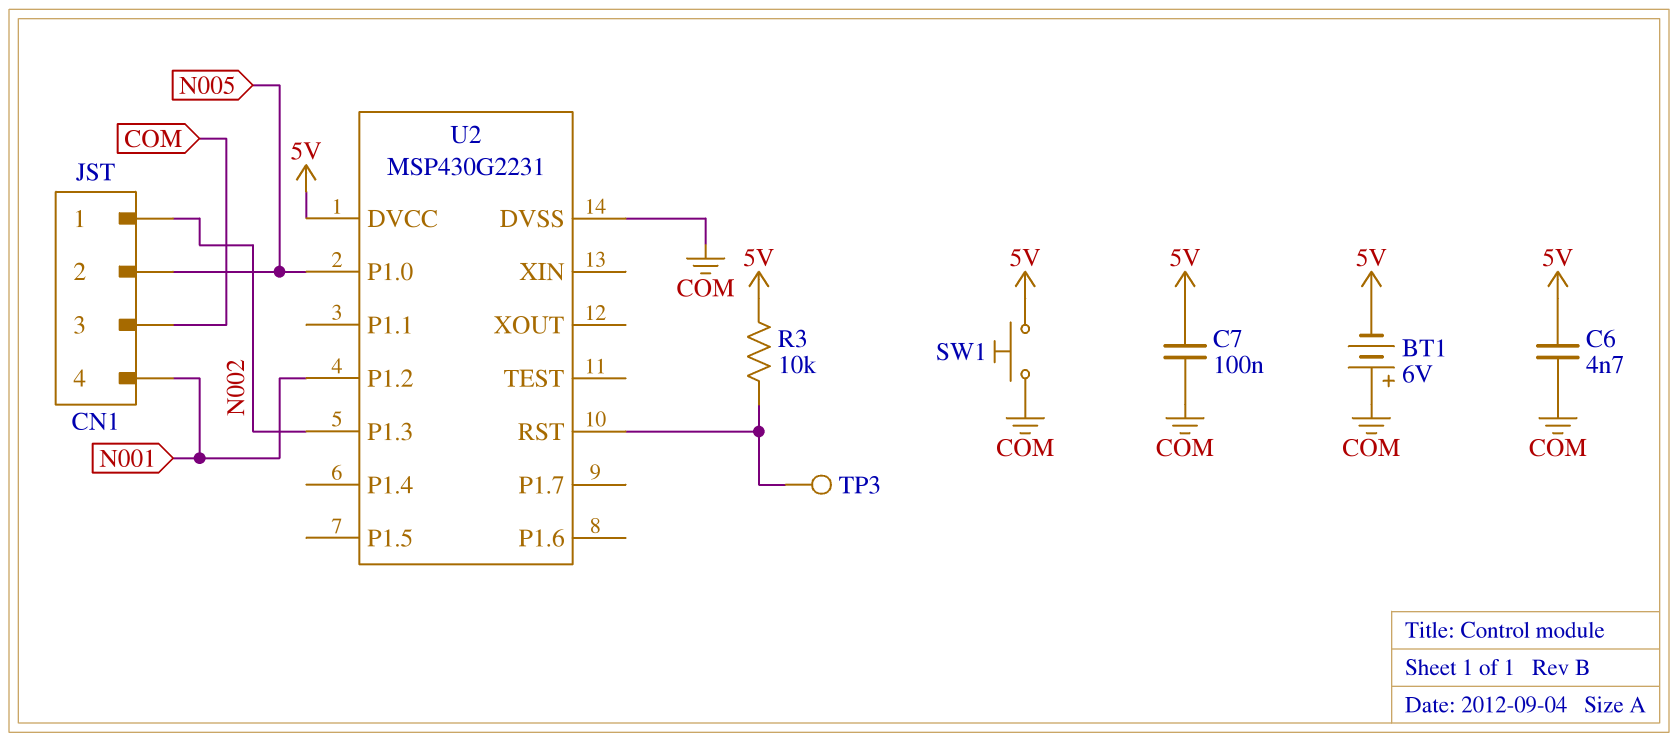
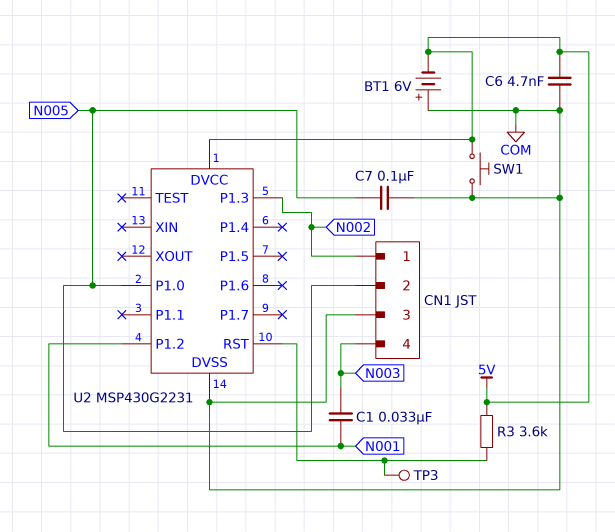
C1: none -> 33nF (N001, N003)
C7: 100nF (5V, COM) -> 100nF (COM, N005)
CN1 pin 4: N001 -> N003
R3: 10k (5V, U2/RST) -> 3.6k (5V, U2/RST)

